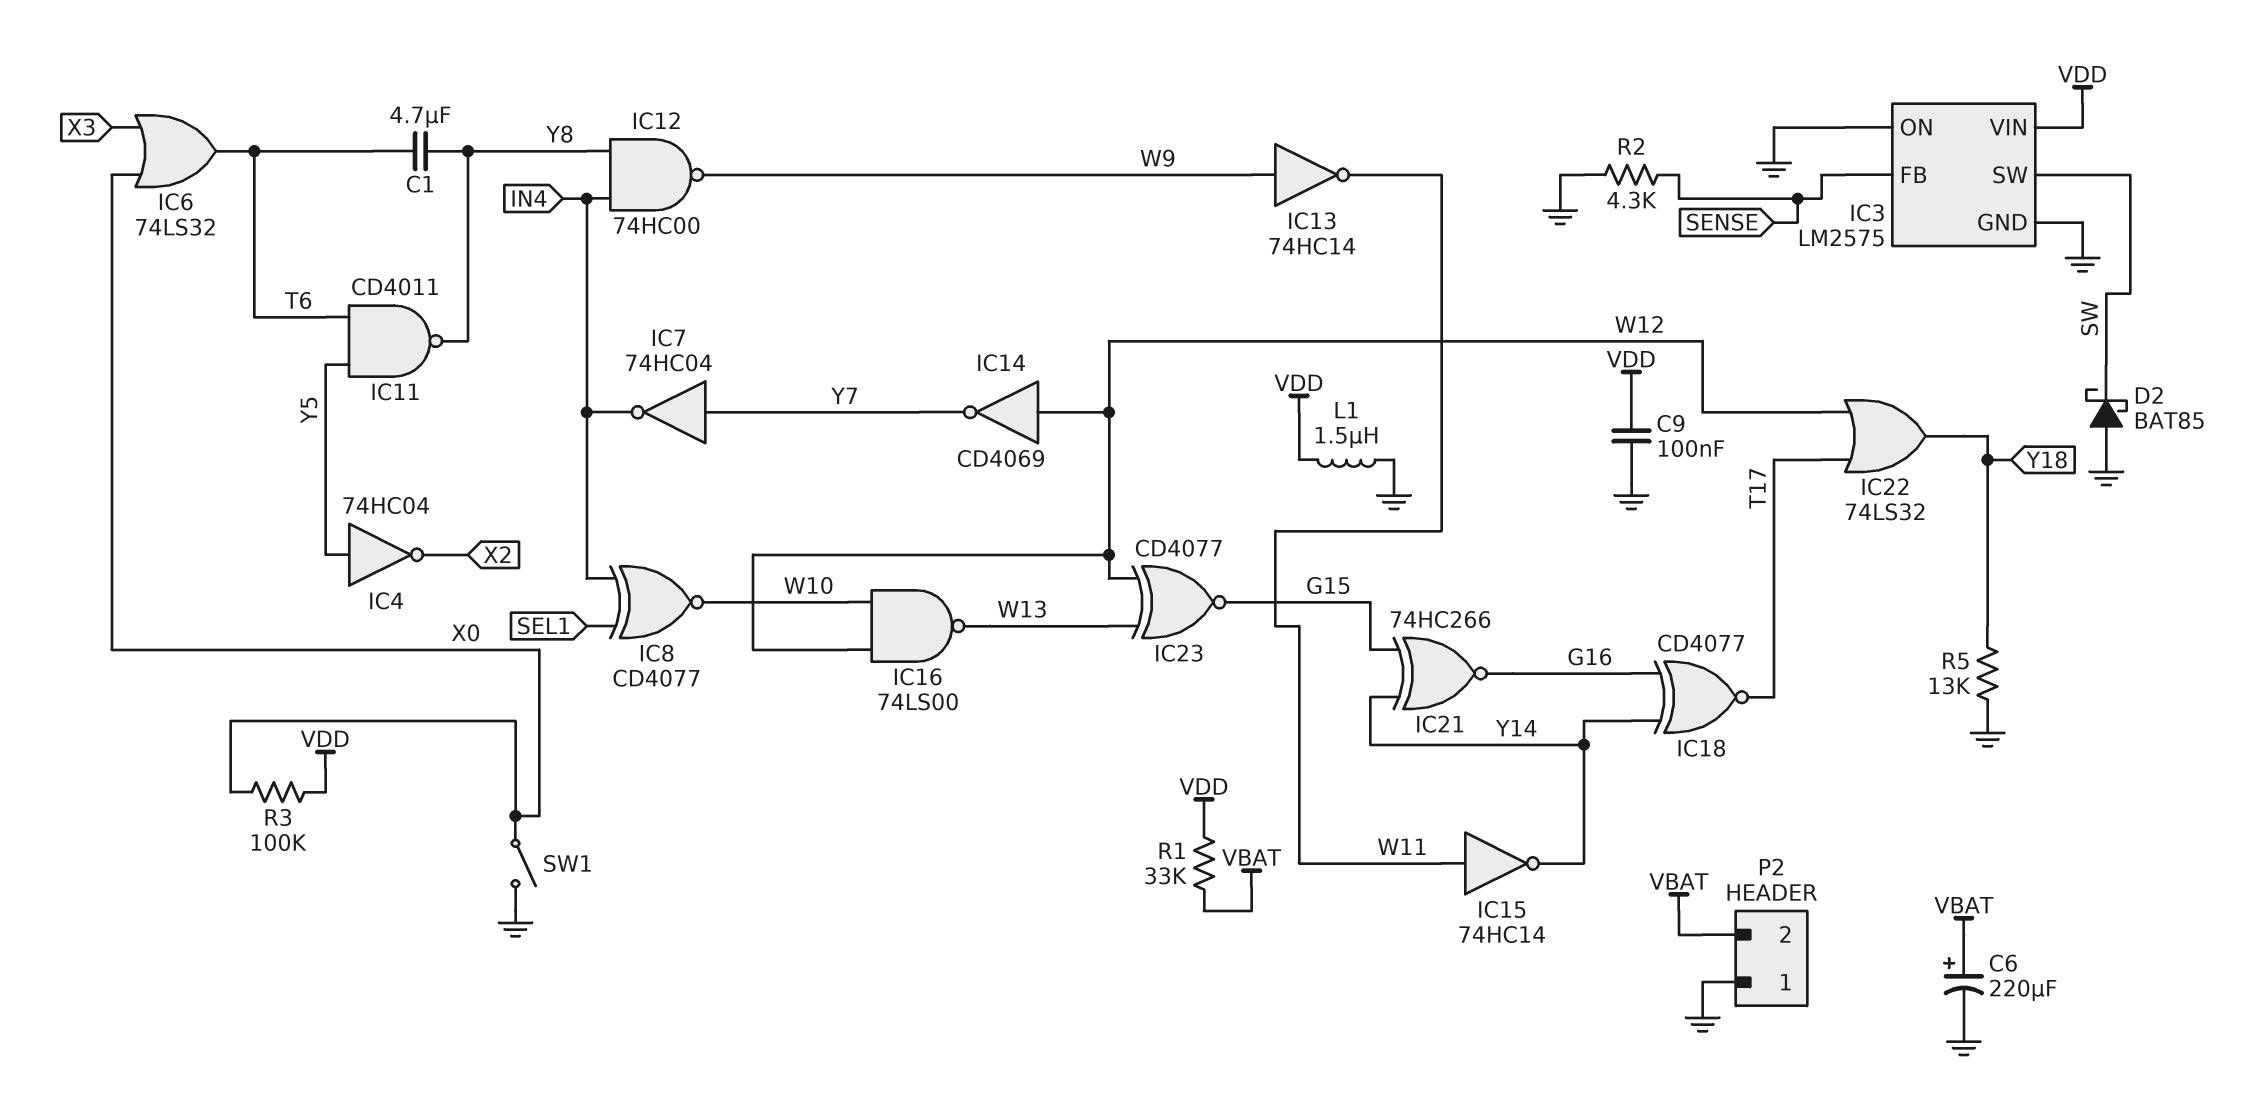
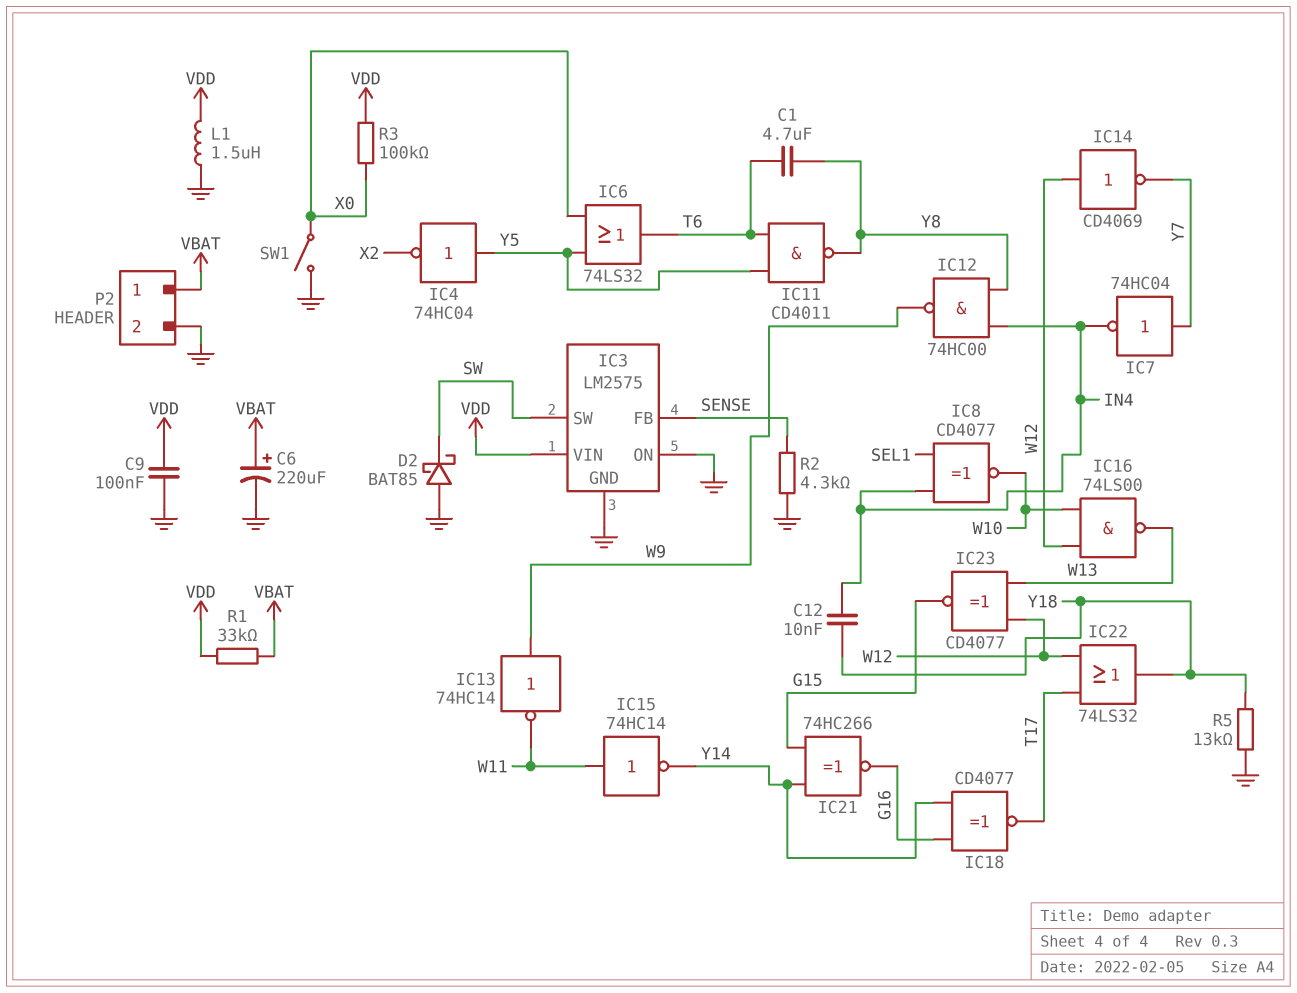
C12: none -> 10nF (IN4, Y18)
IC6: OR 74LS32 (in X0, in X3, out T6) -> OR 74LS32 (in X0, in Y5, out T6)
P2 pin 1: GND -> VBAT
P2 pin 2: VBAT -> GND

